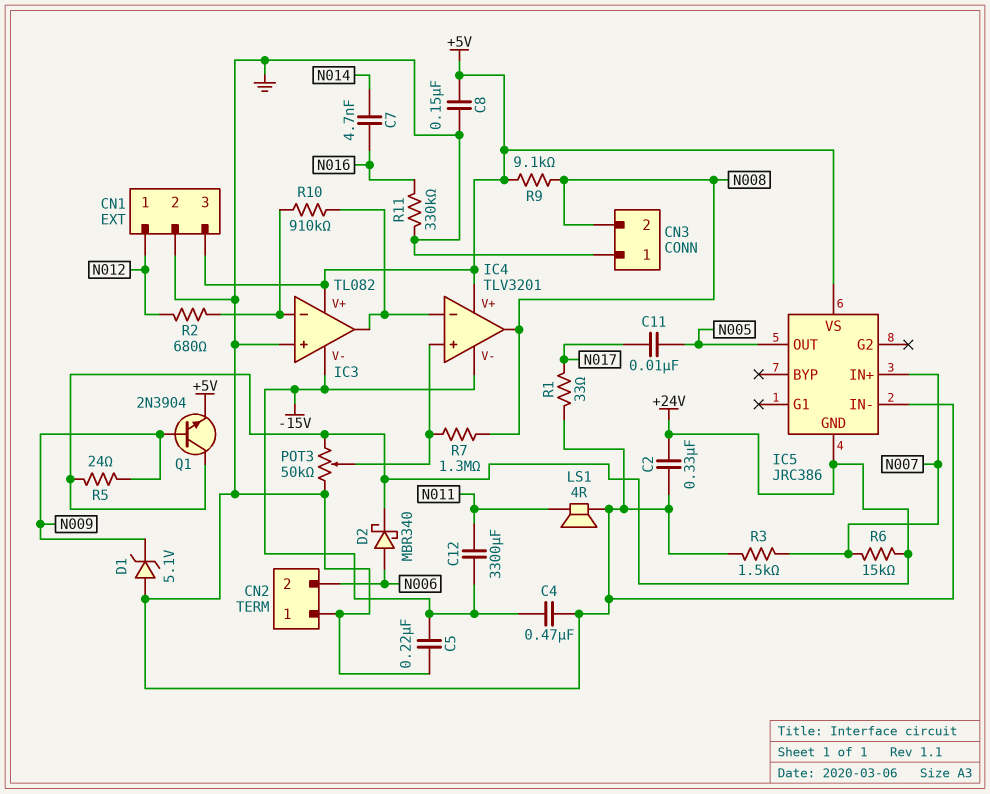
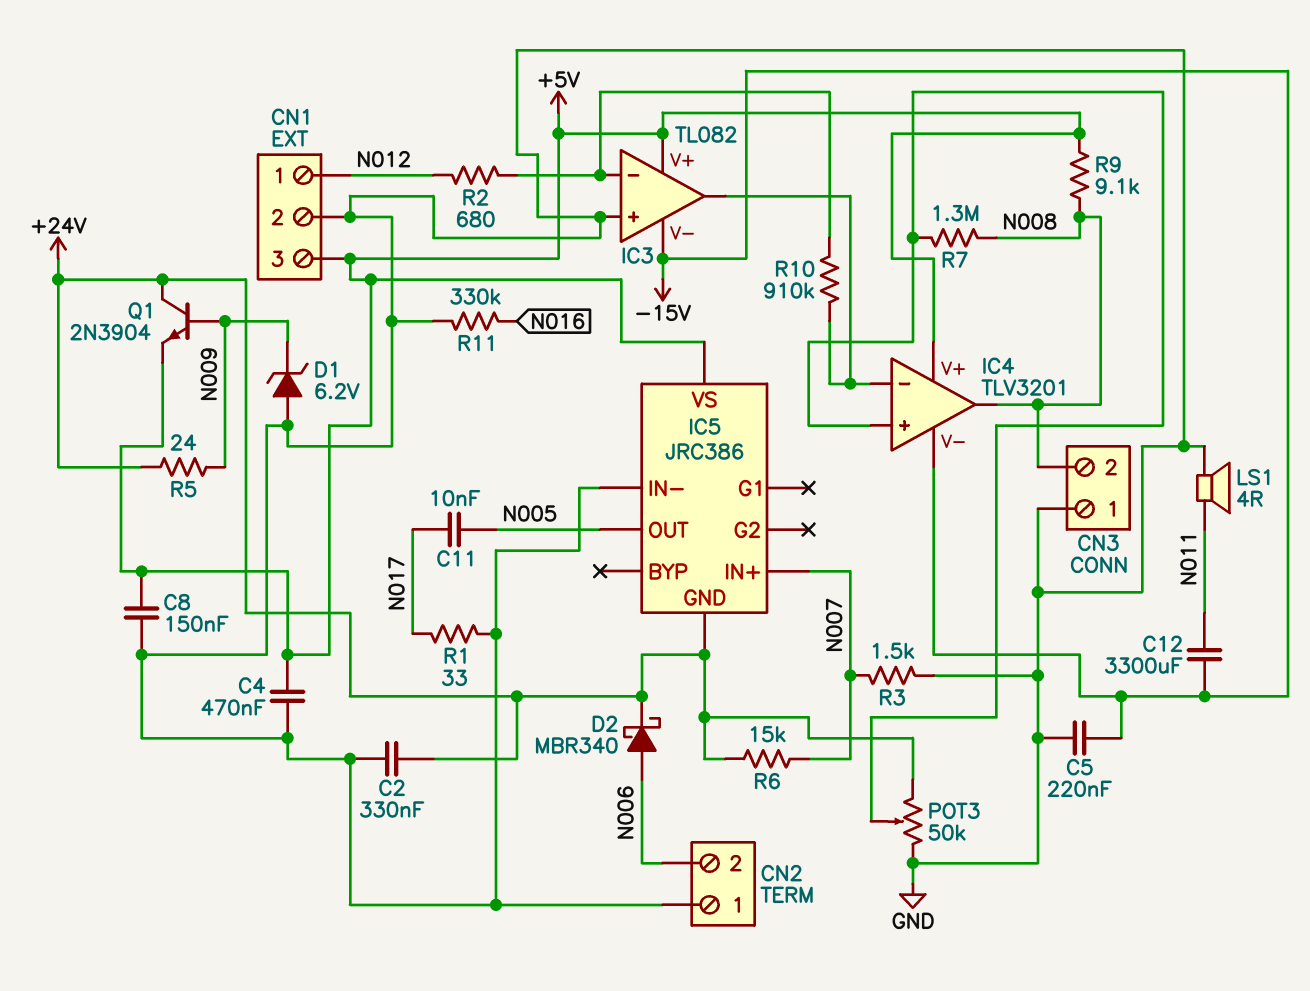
C4: 470nF (-15V, GND) -> 470nF (+5V, GND)
C7: 4.7nF (N014, N016) -> none
D1: zener 5.1V (A GND, K N009) -> zener 6.2V (A GND, K N009)

